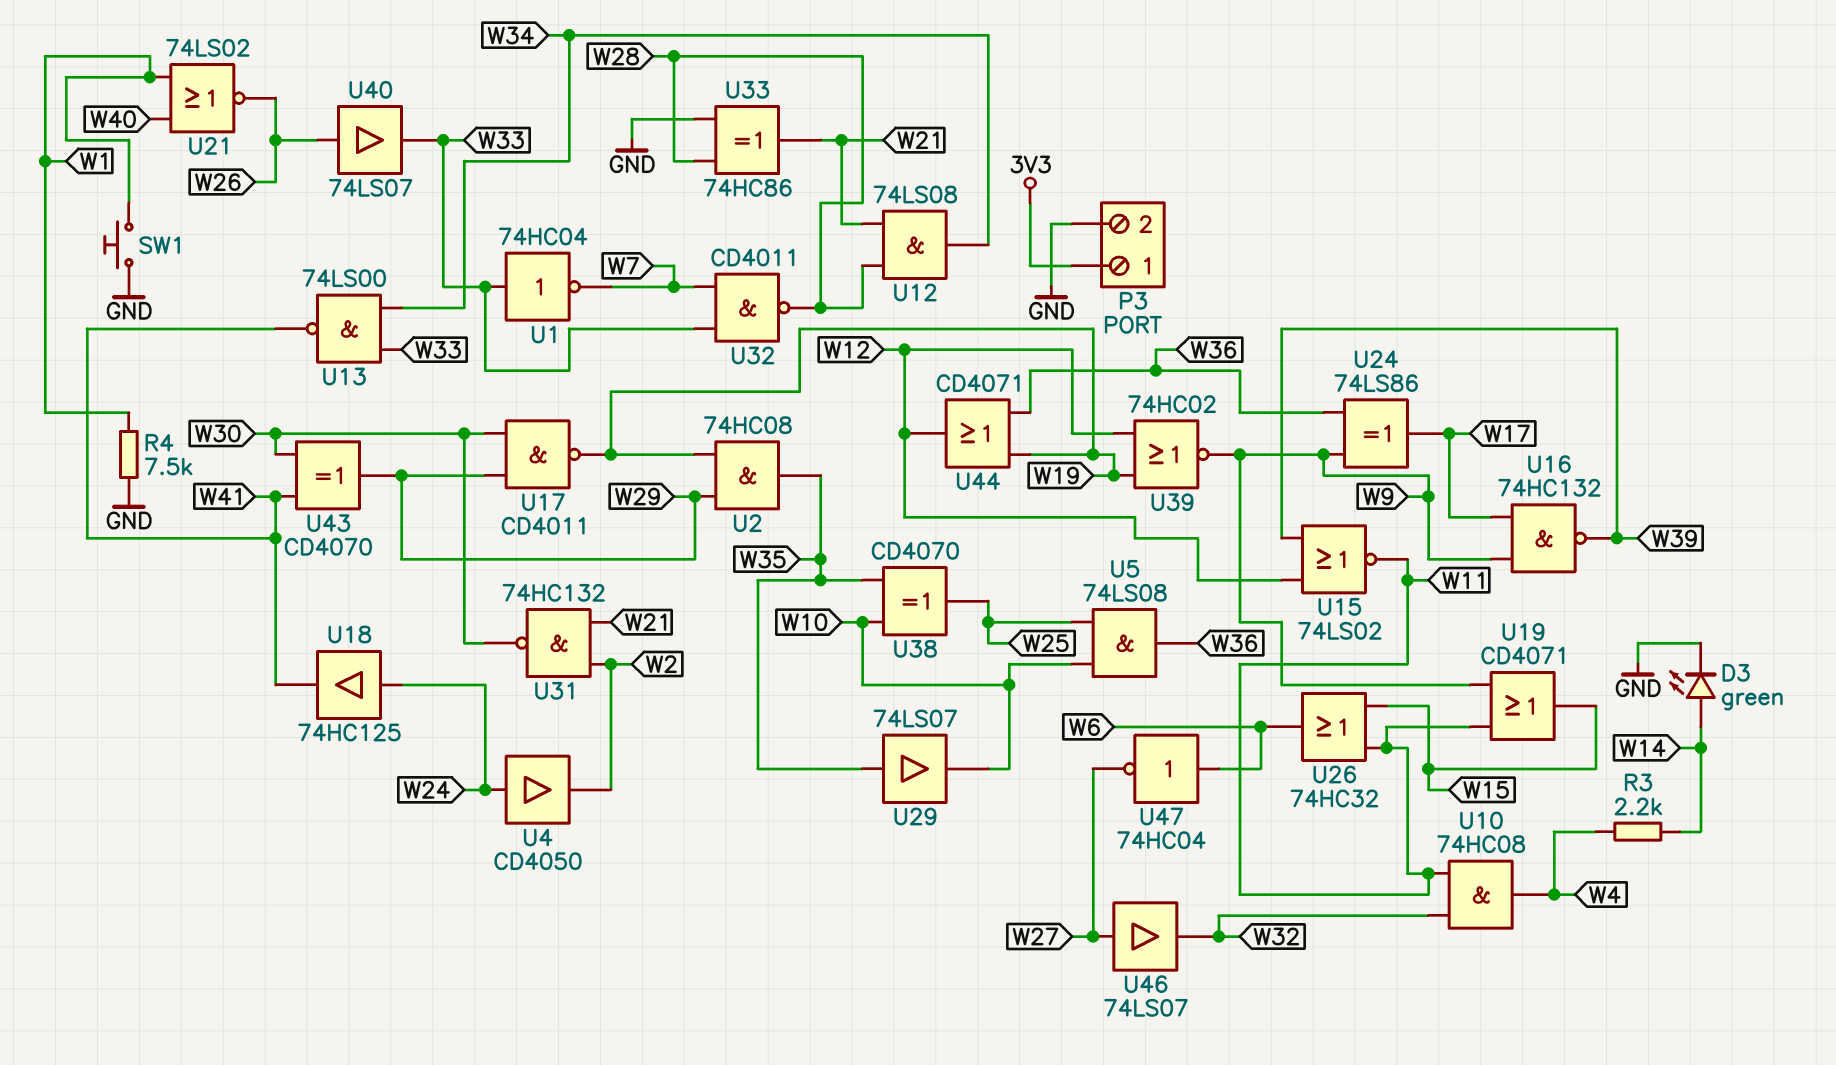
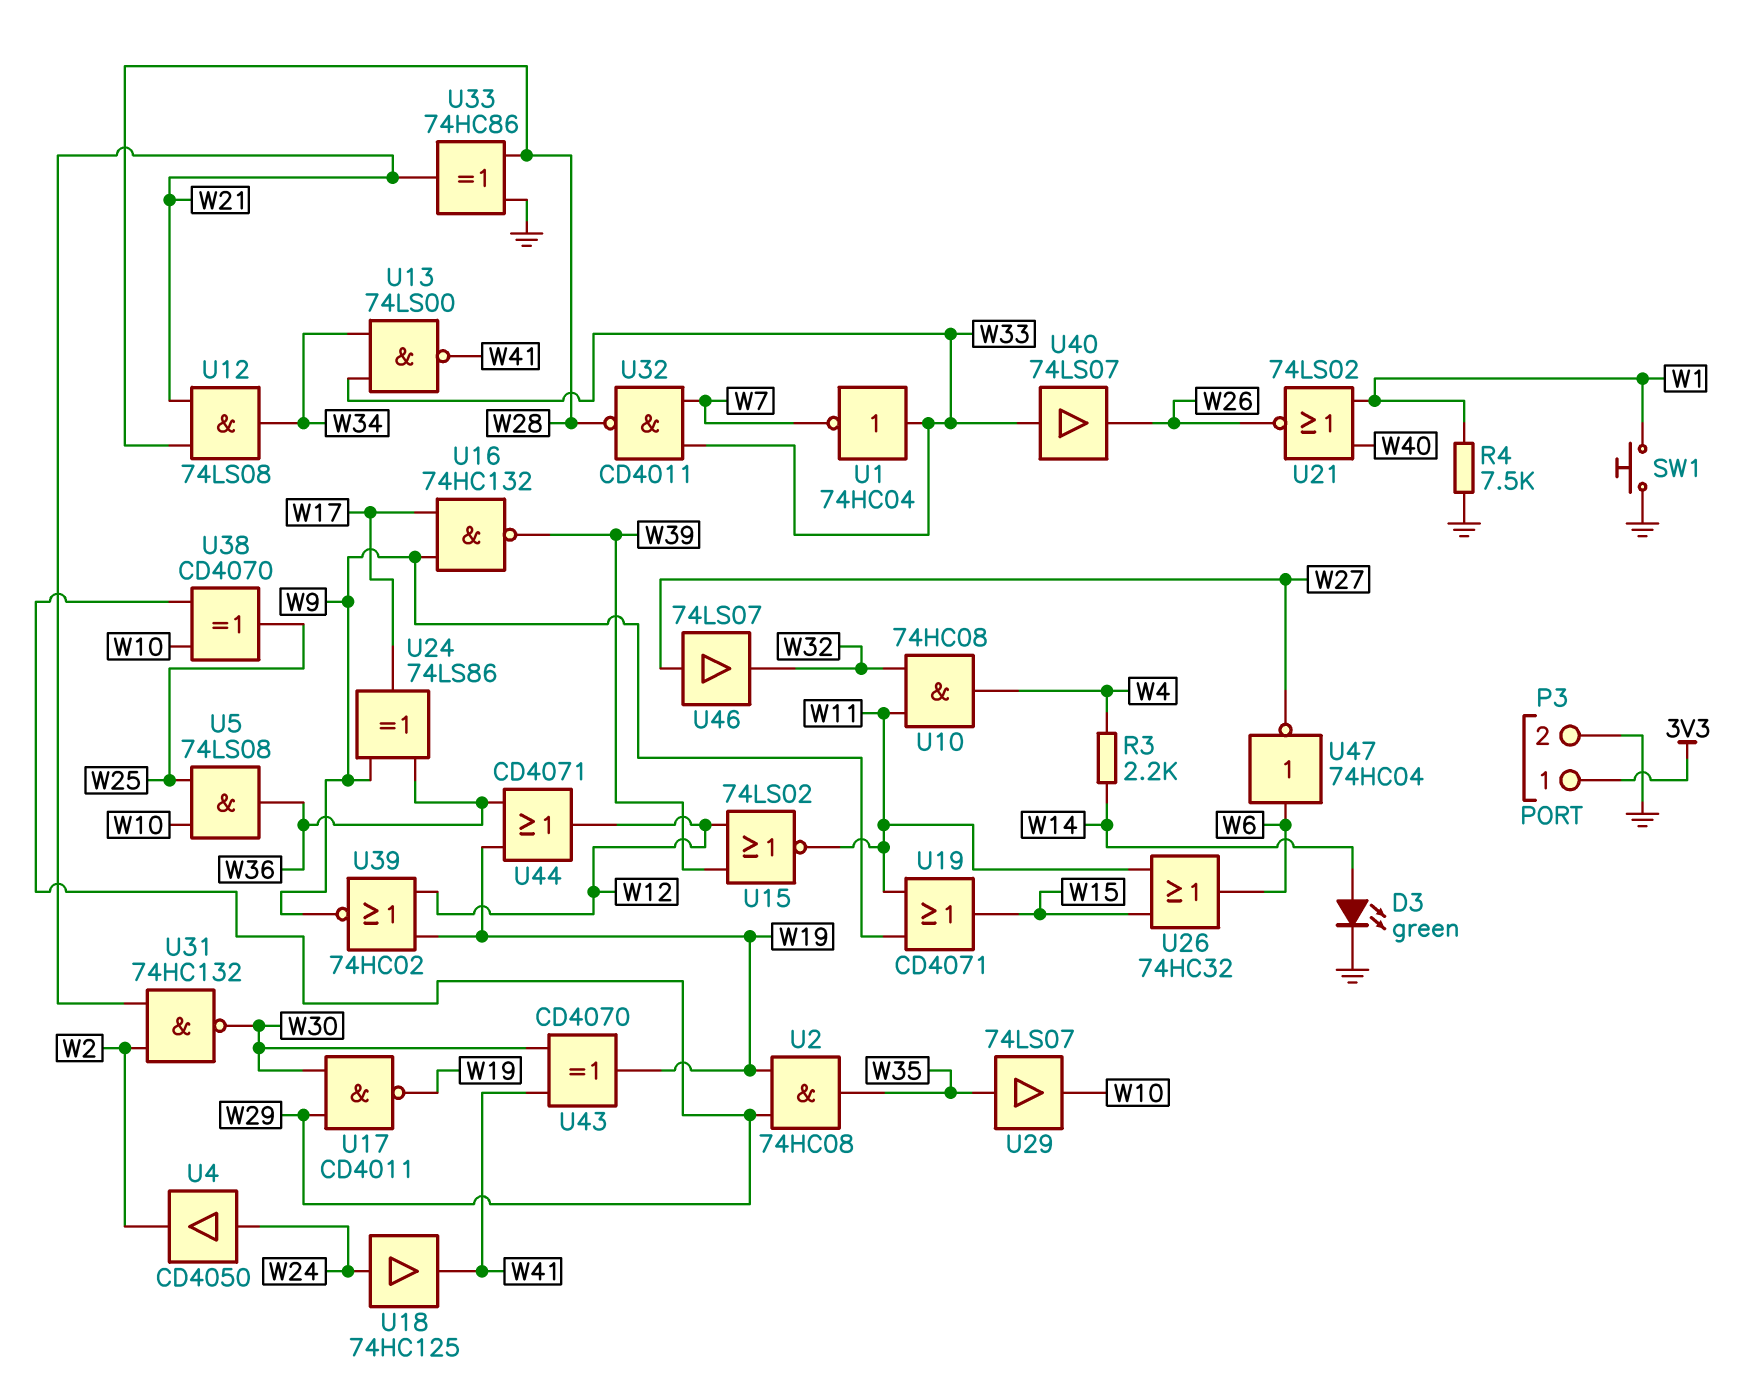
U38: XOR CD4070 (in W10, in W35, out W25) -> XOR CD4070 (in W10, in W29, out W25)
U40: buffer 74LS07 (in W26, out W33) -> buffer 74LS07 (in W33, out W26)
U43: XOR CD4070 (in W30, in W41, out W29) -> XOR CD4070 (in W30, in W41, out W19)

